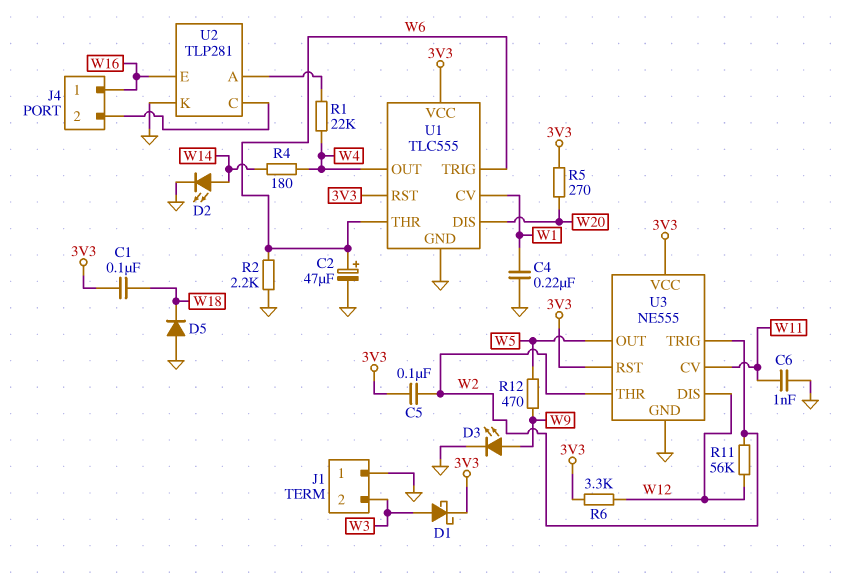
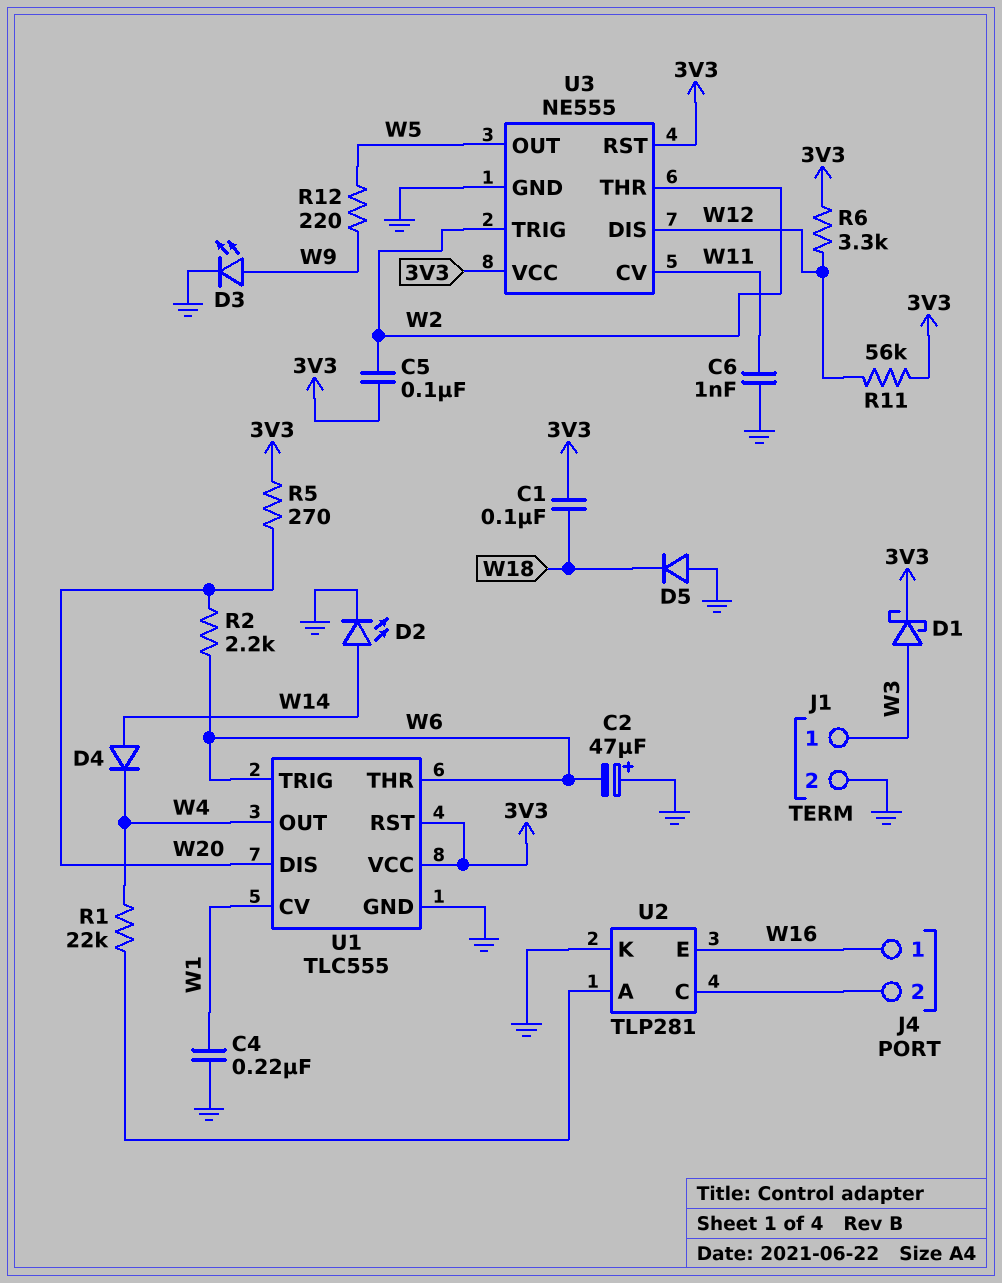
C2: 47uF (plus W6, minus GND) -> 47uF (plus GND, minus W6)
D4: none -> diode (A W14, K W4)
J1 pin 1: GND -> W3
J1 pin 2: W3 -> GND
R2: 2.2k (GND, W6) -> 2.2k (W6, W20)
R4: 180 (W4, W14) -> none
R11: 56k (W2, W12) -> 56k (3V3, W12)
R12: 470 (W5, W9) -> 220 (W5, W9)

